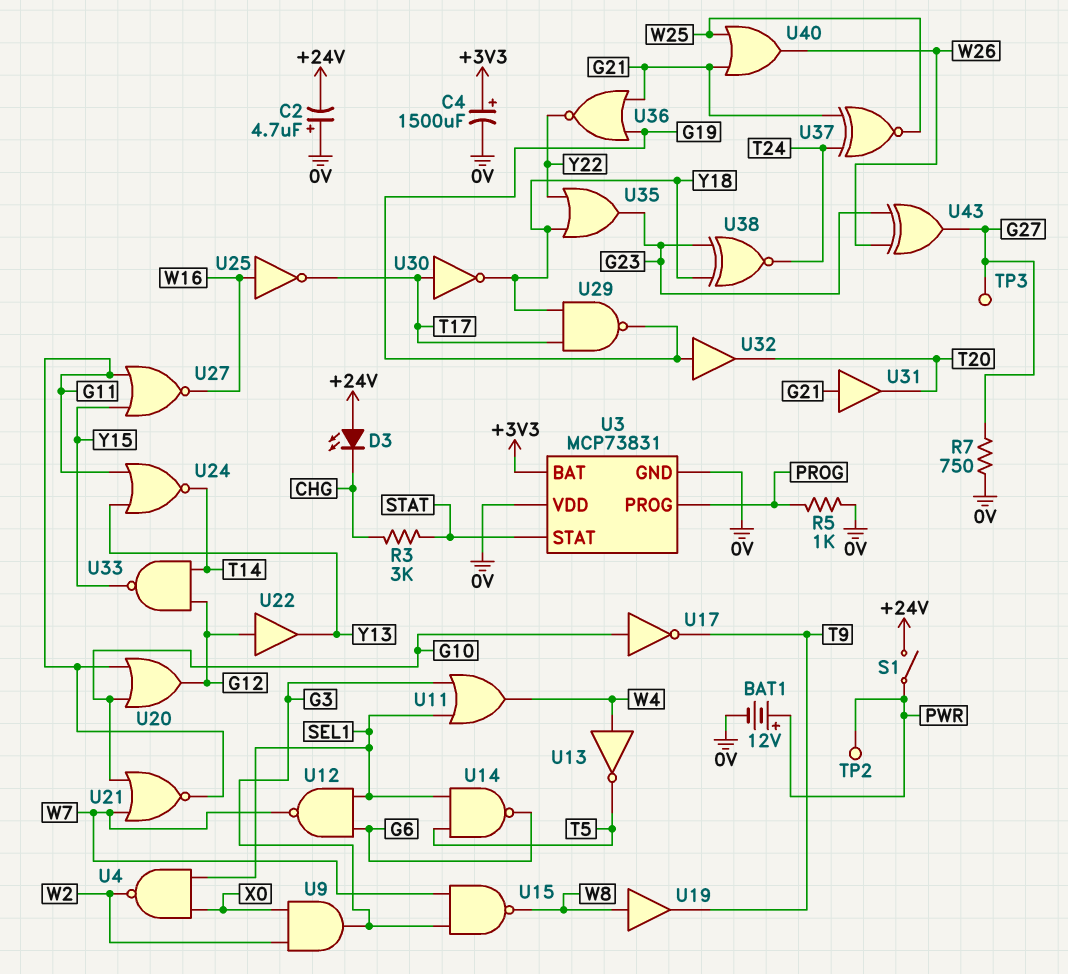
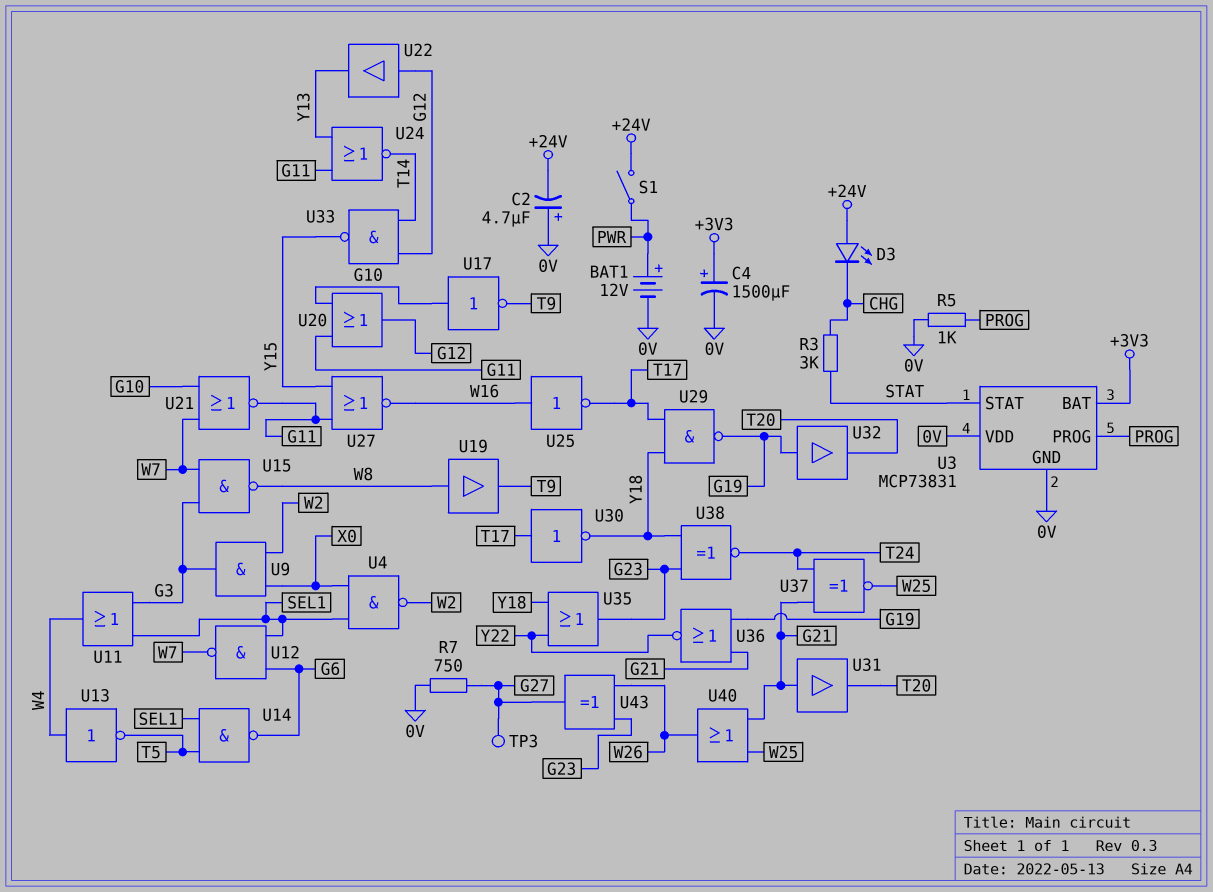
TP2: test point (PWR) -> none

